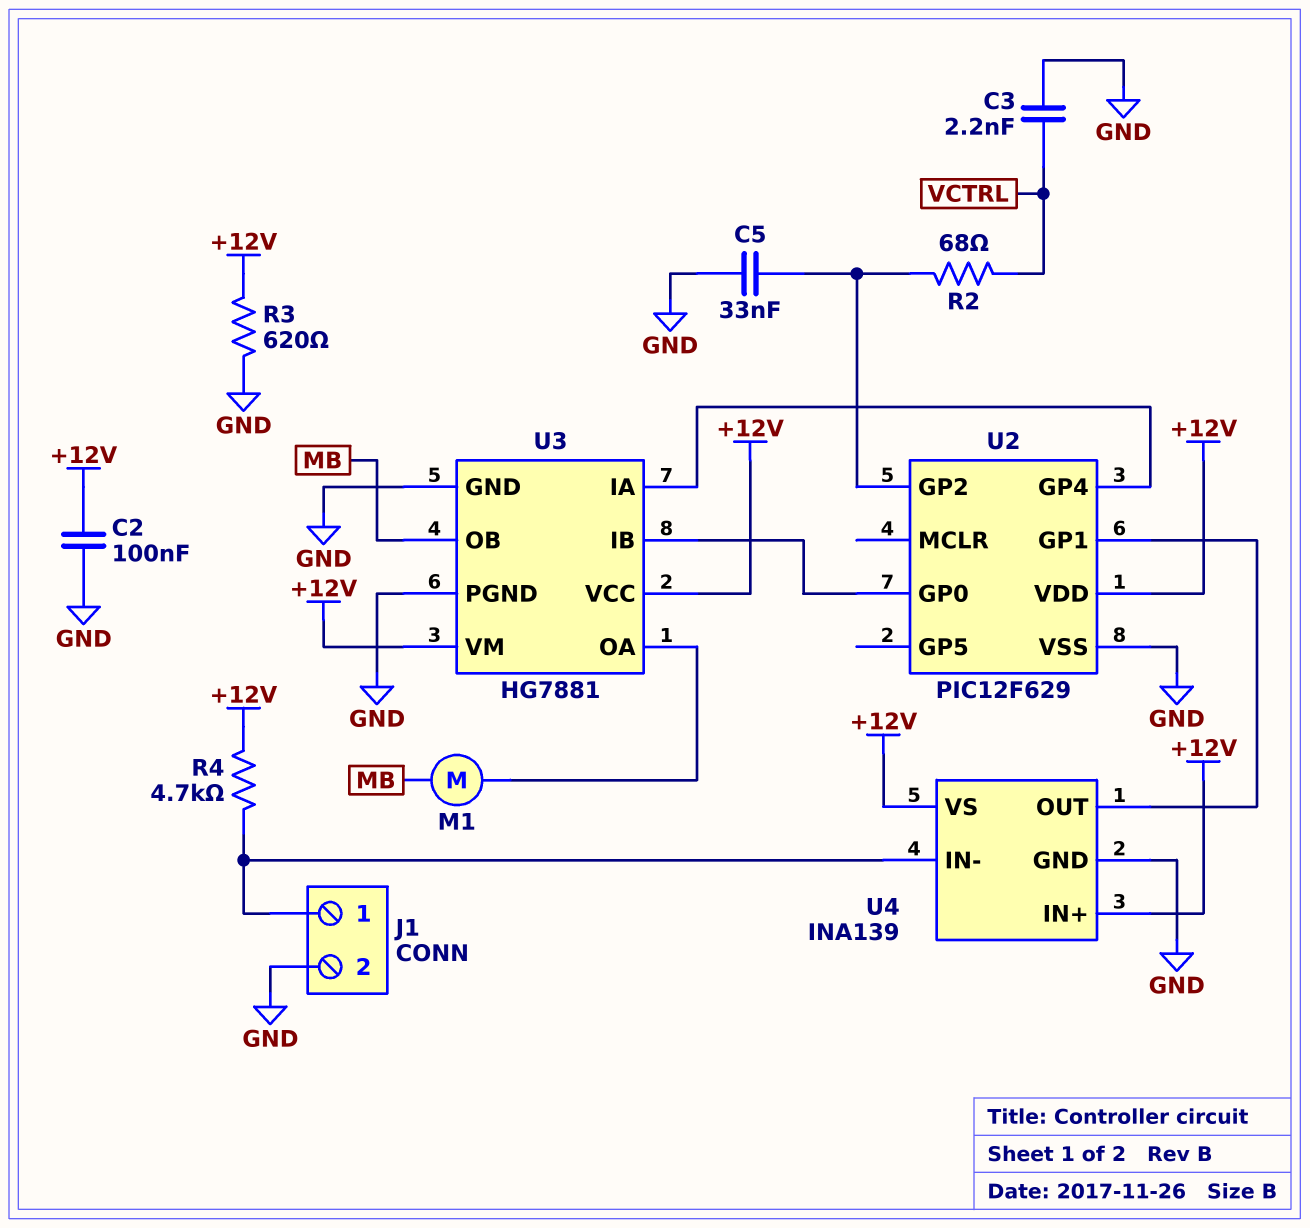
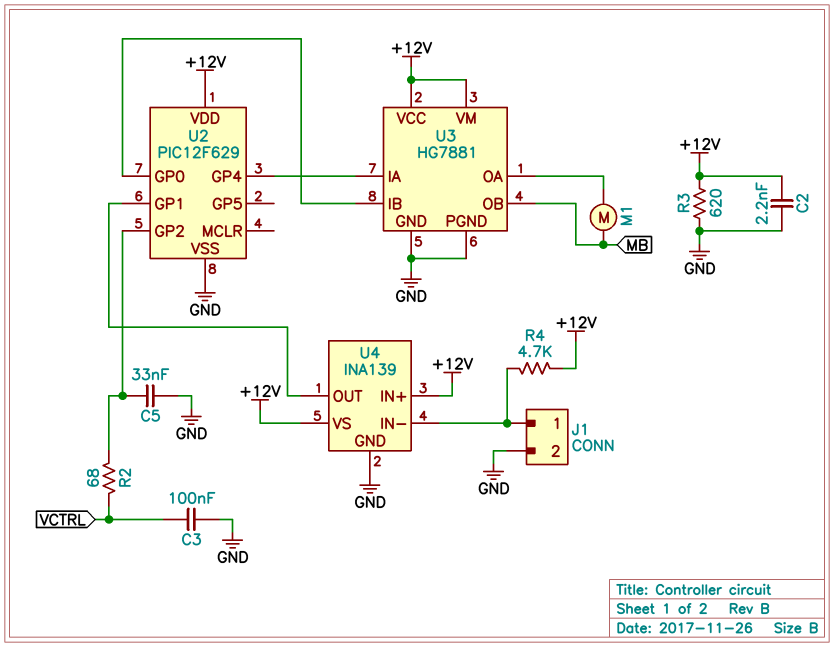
C2: 100nF (+12V, GND) -> 2.2nF (+12V, GND)
C3: 2.2nF (GND, VCTRL) -> 100nF (GND, VCTRL)

